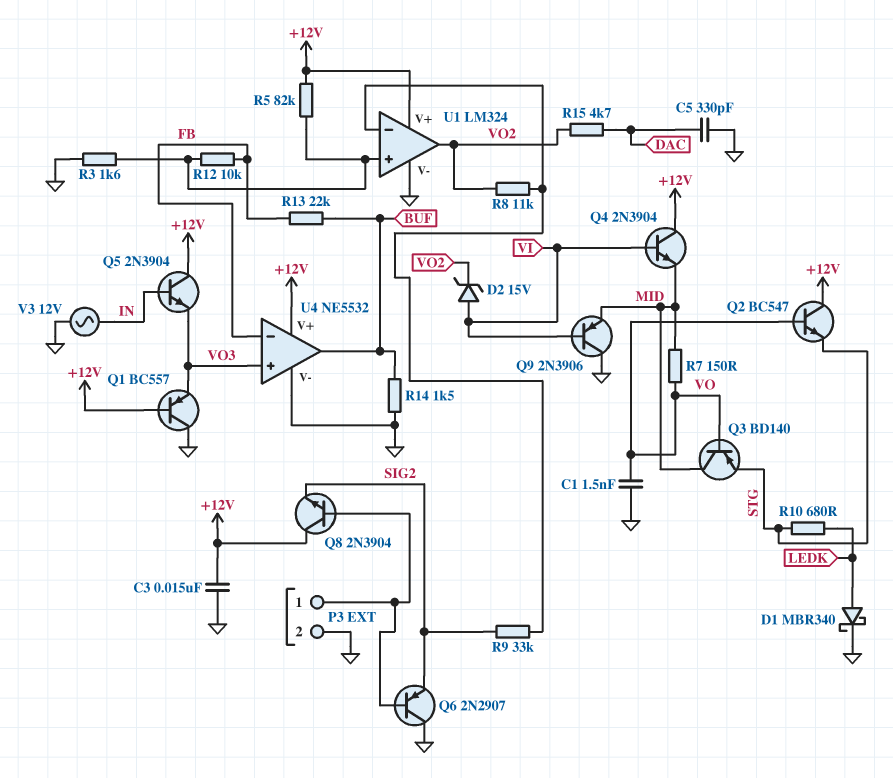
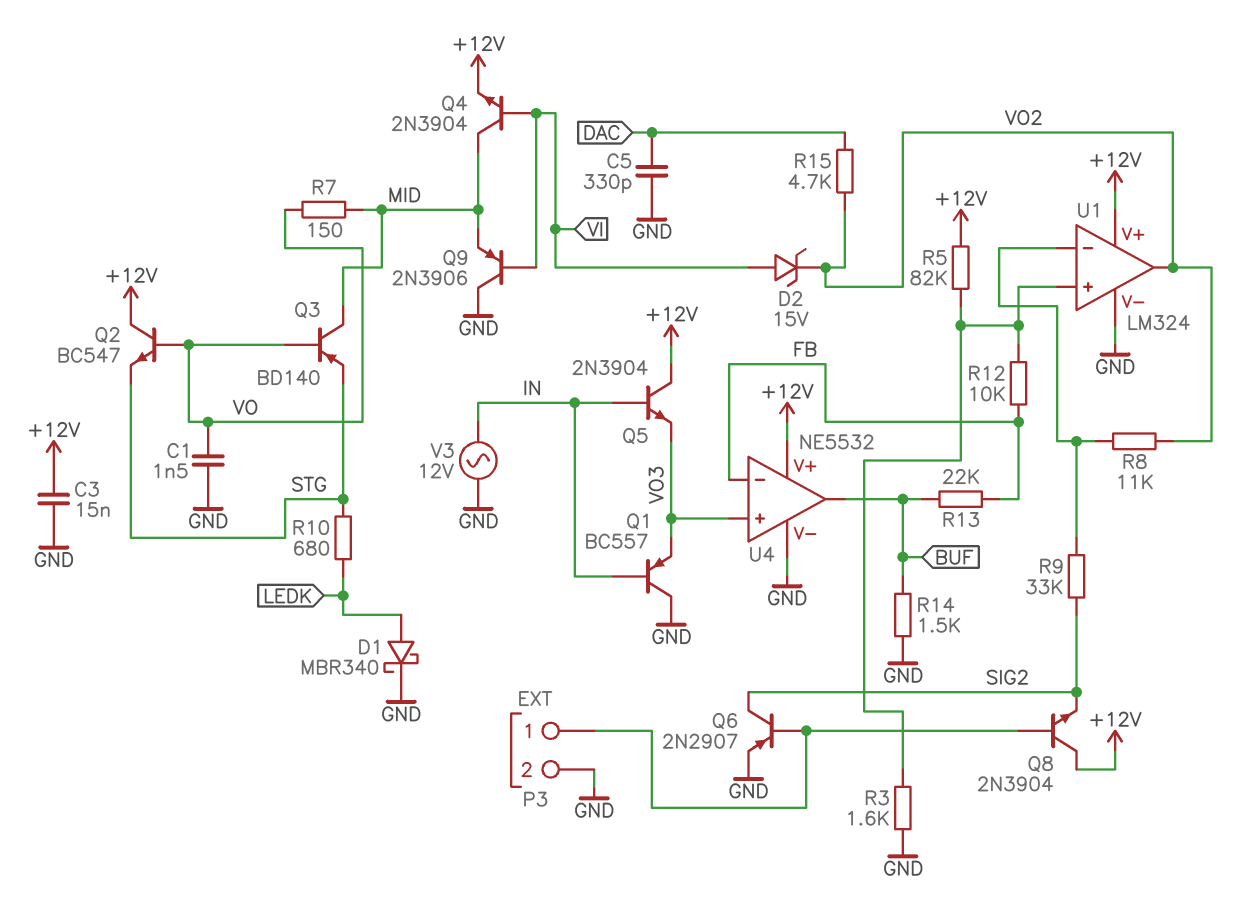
Q1: PNP BC557 (B +12V, C GND, E VO3) -> PNP BC557 (B IN, C GND, E VO3)
Q4: NPN 2N3904 (B VI, C +12V, E MID) -> NPN 2N3904 (B VI, C MID, E +12V)
Q6: PNP 2N2907 (B P3/1, C GND, E SIG2) -> PNP 2N2907 (B P3/1, C SIG2, E GND)

